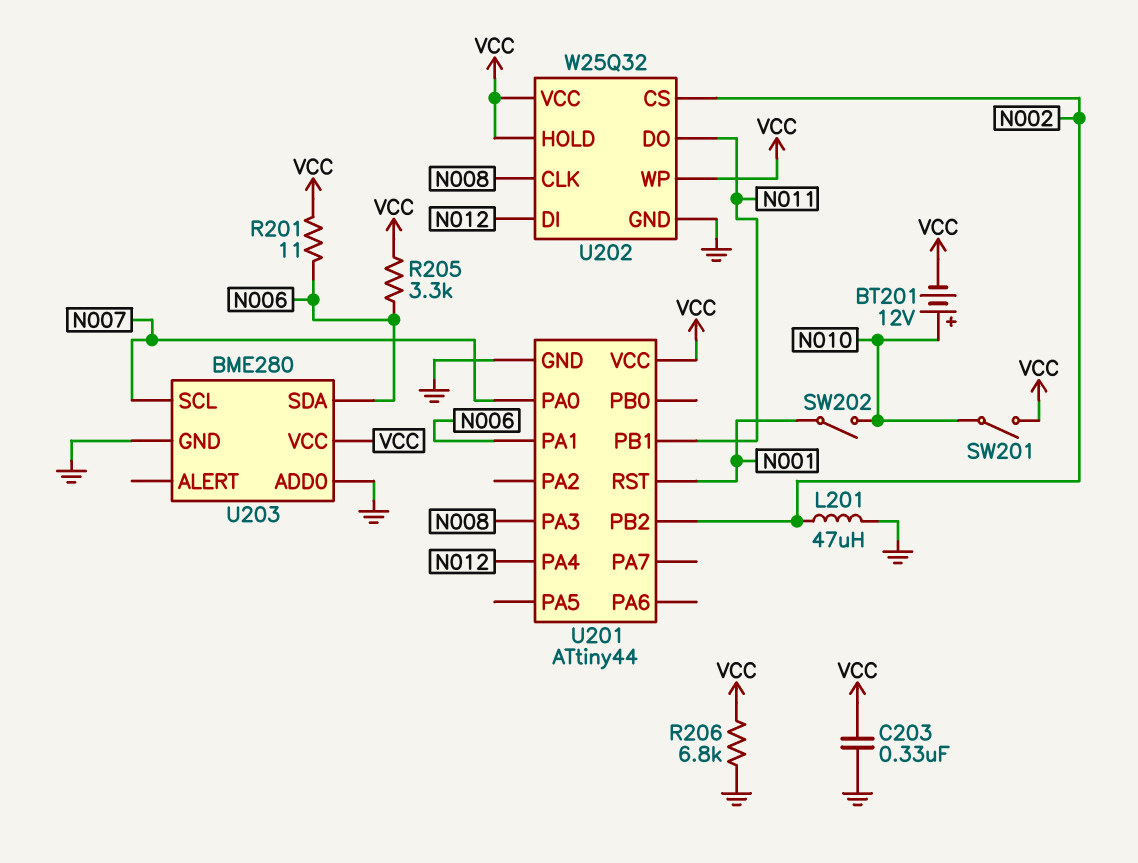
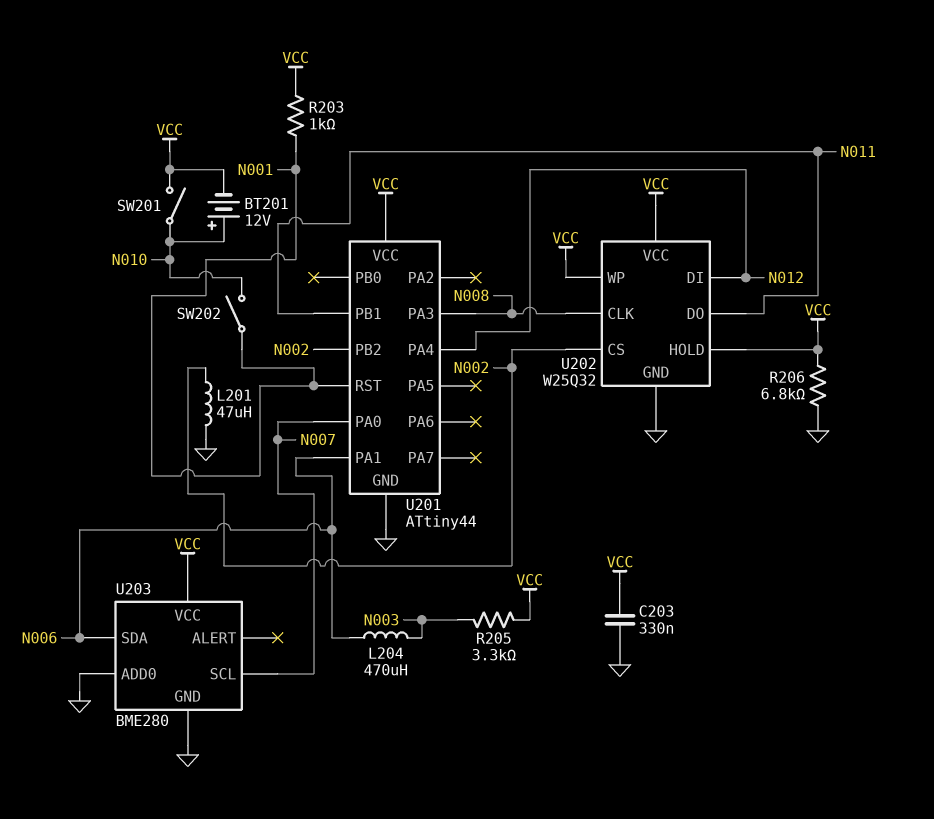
L204: none -> 470uH (N003, N006)
R201: 11 (N006, VCC) -> none
R203: none -> 1k (N001, VCC)
R205: 3.3k (N006, VCC) -> 3.3k (N003, VCC)

